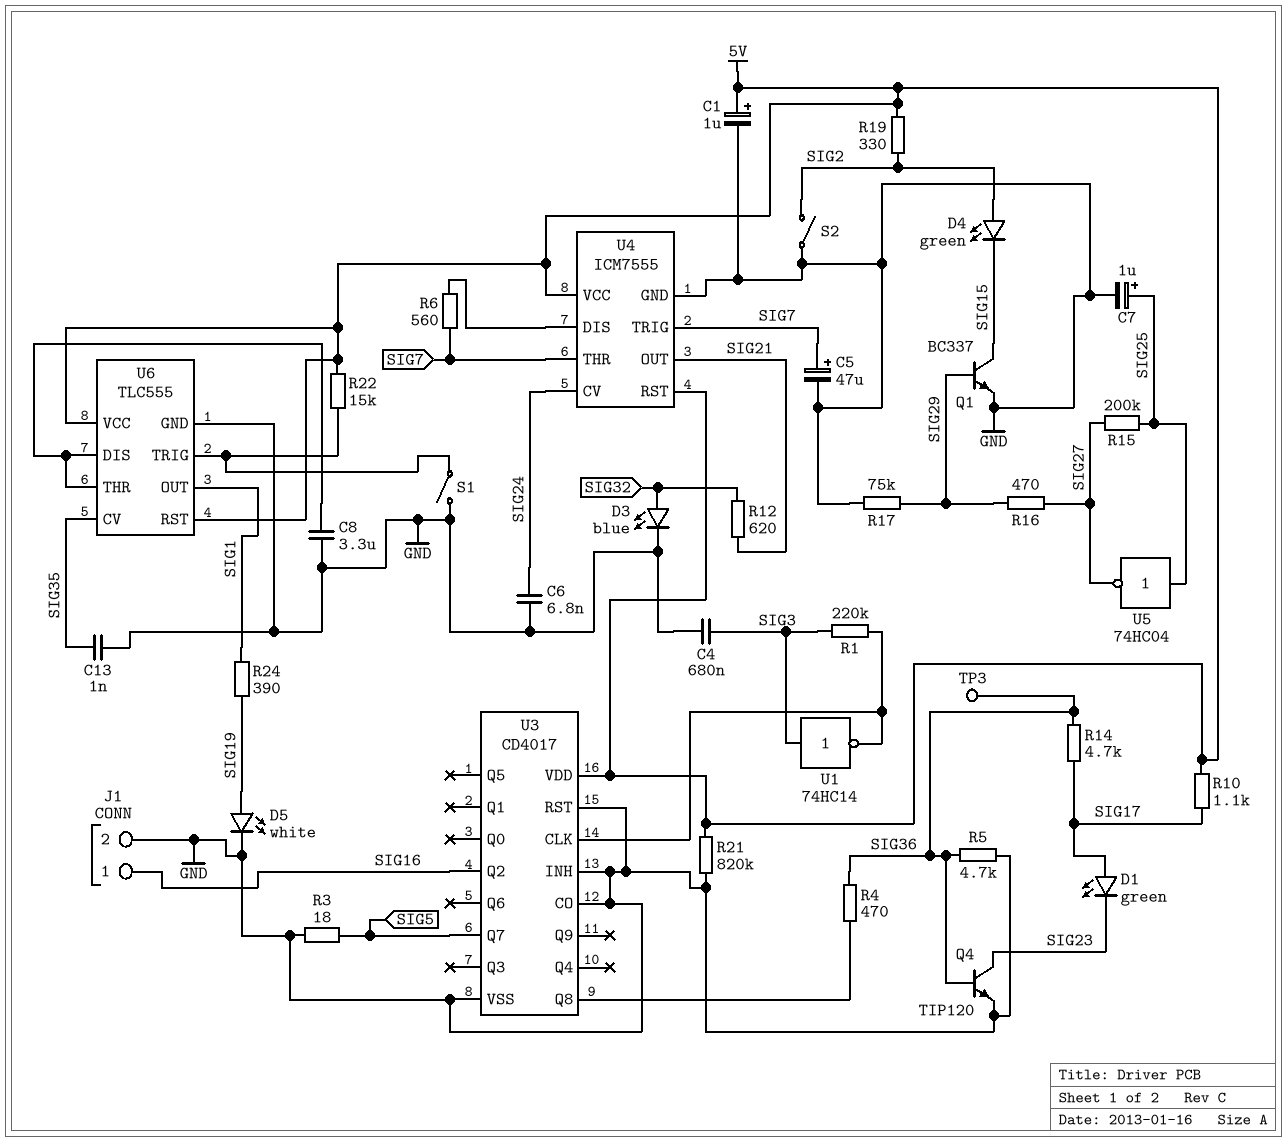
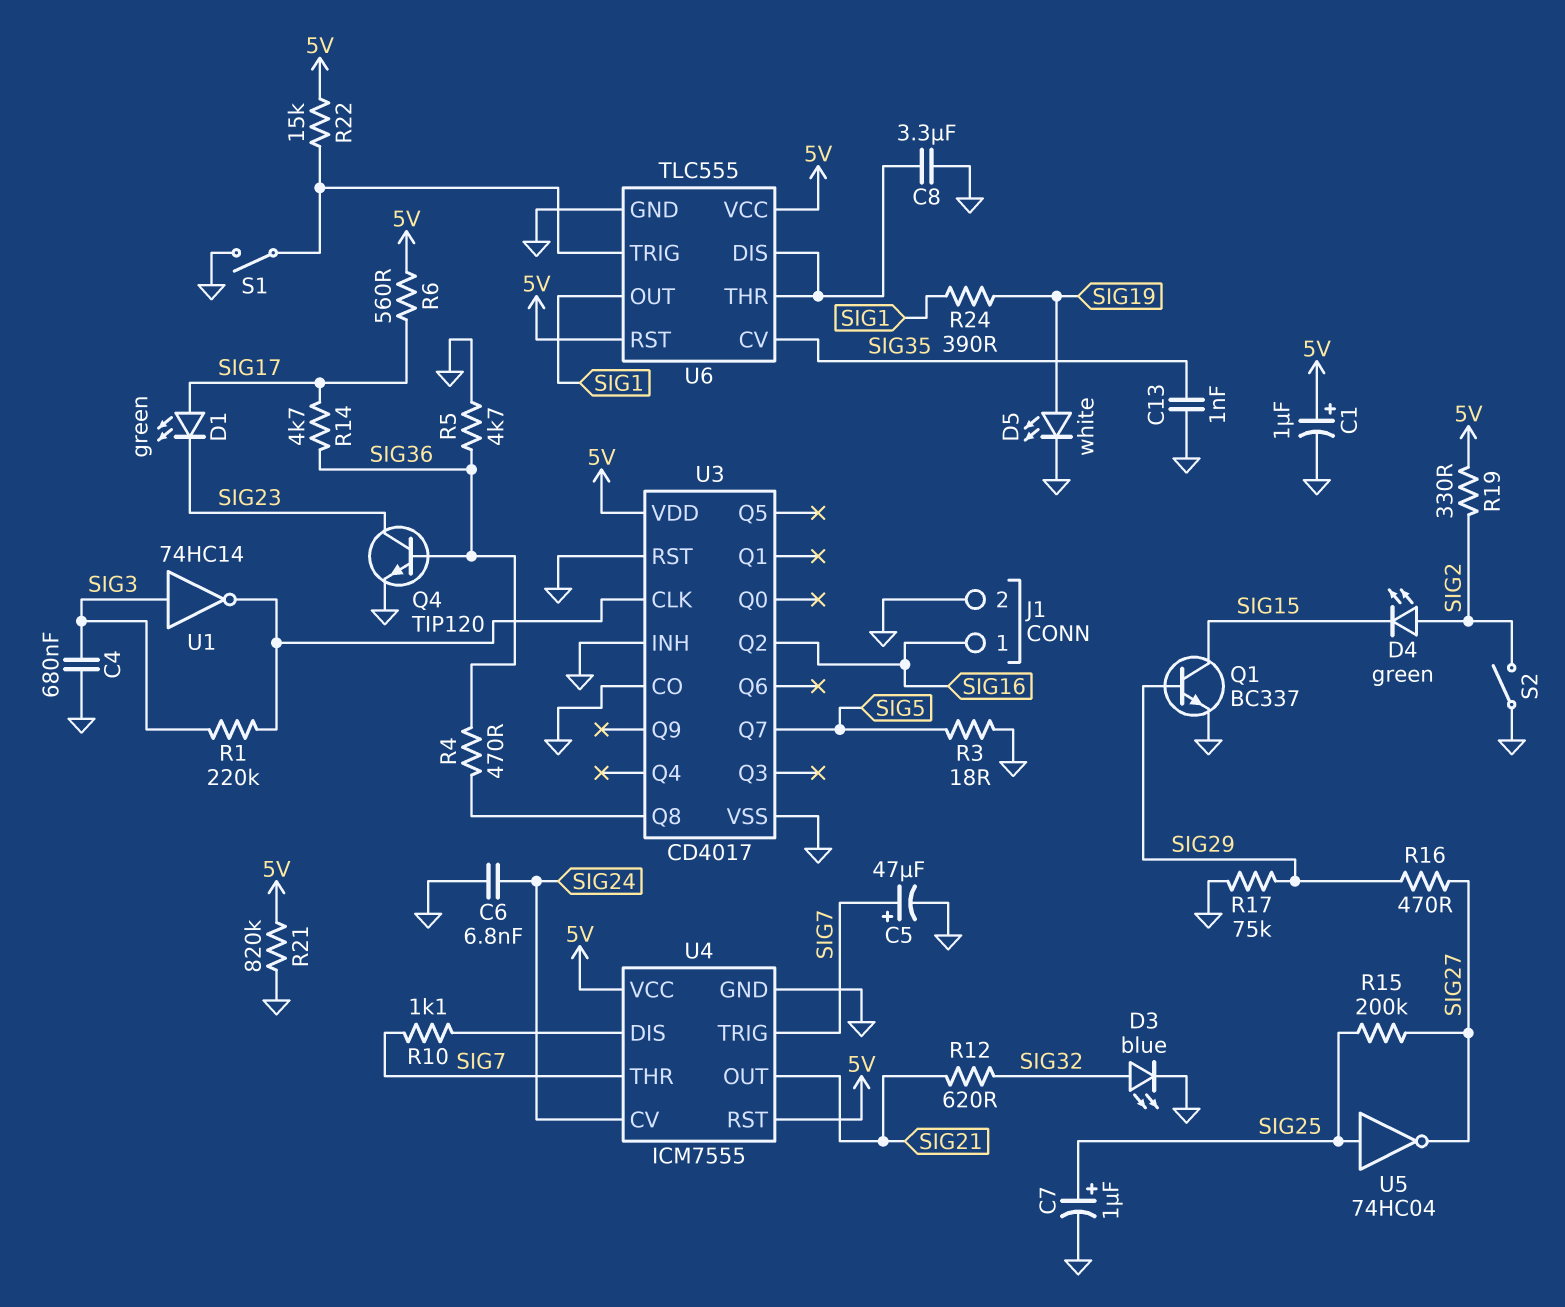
R6: 560 (SIG7, U4/DIS) -> 560 (5V, SIG17)
R10: 1.1k (5V, SIG17) -> 1.1k (SIG7, U4/DIS)
TP3: test point (SIG36) -> none

